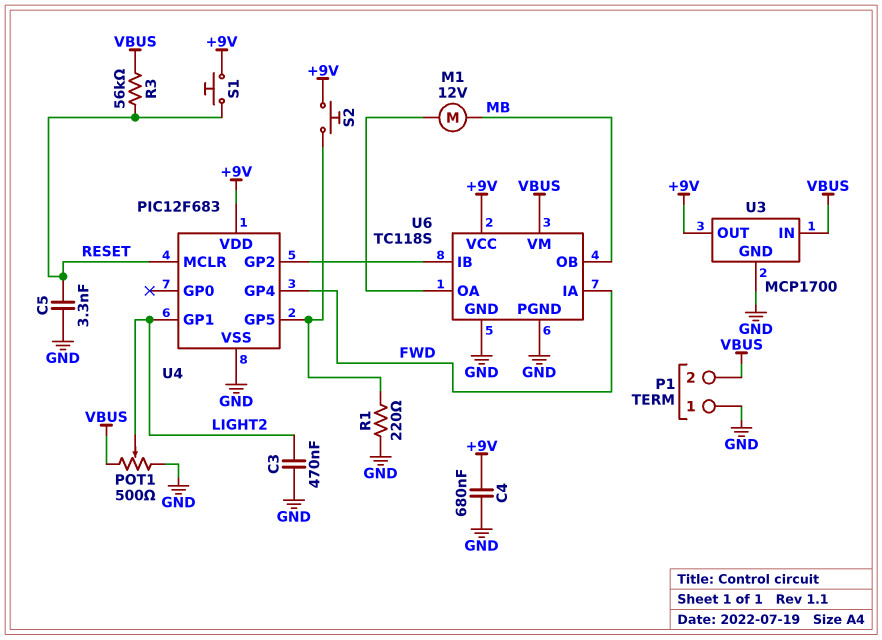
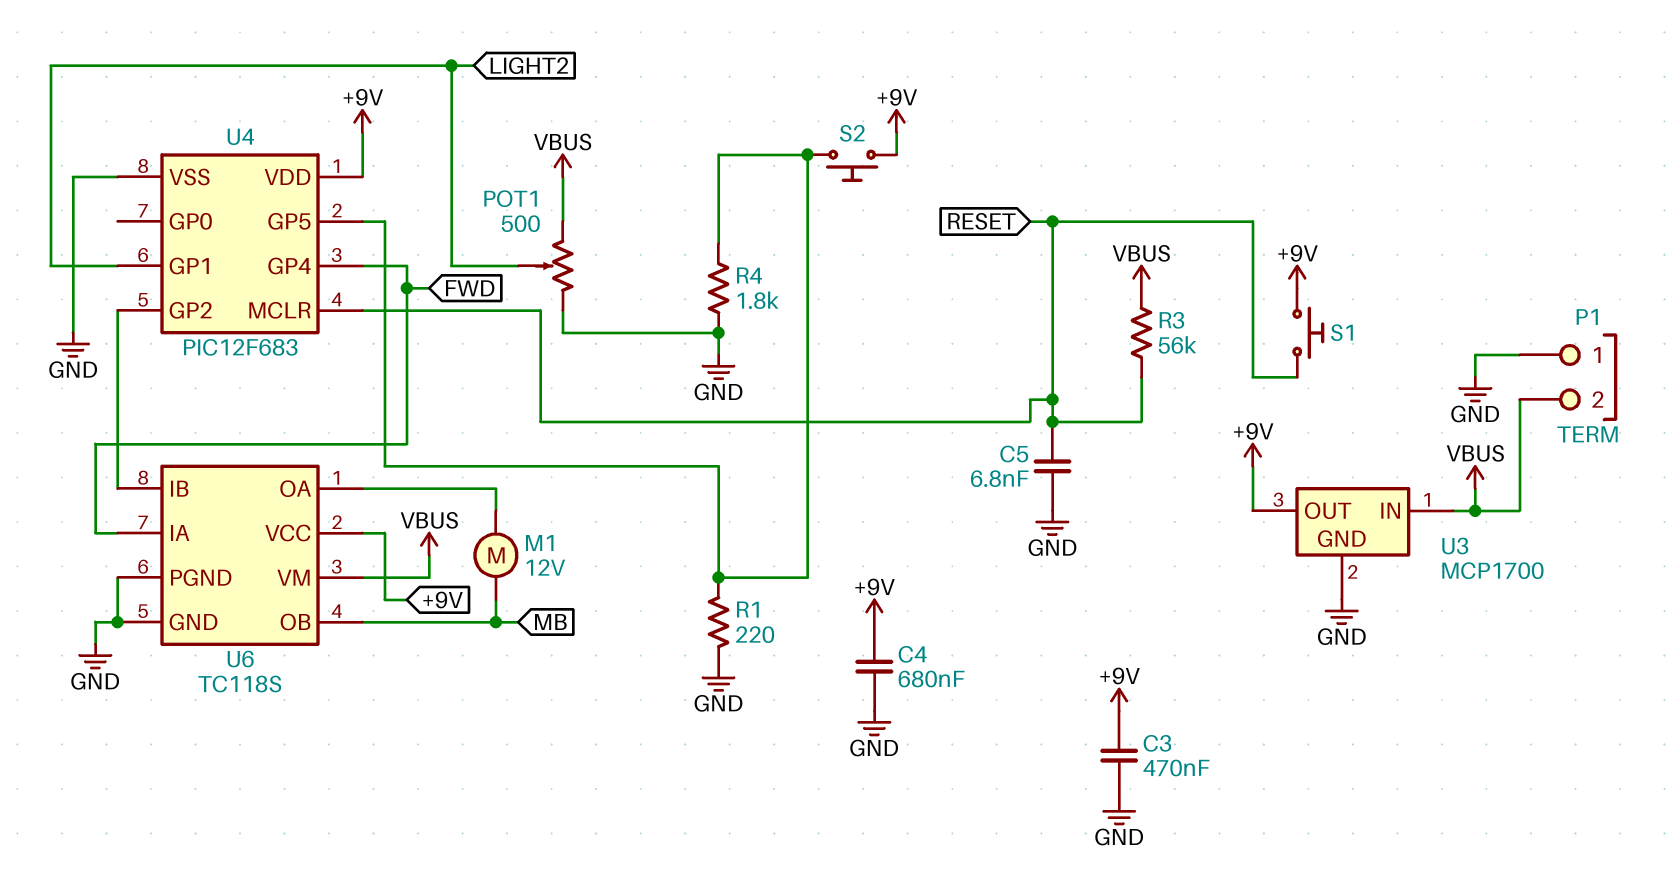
C3: 470nF (GND, LIGHT2) -> 470nF (+9V, GND)
C5: 3.3nF (GND, RESET) -> 6.8nF (GND, RESET)
R4: none -> 1.8k (GND, U4/GP5)

